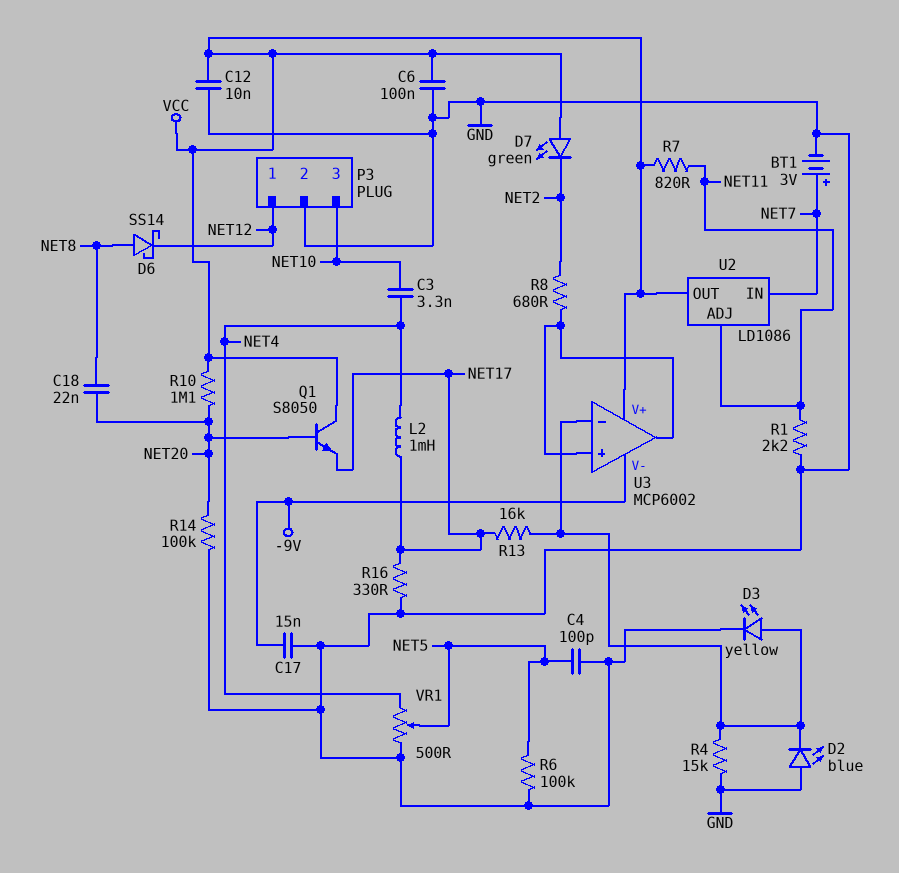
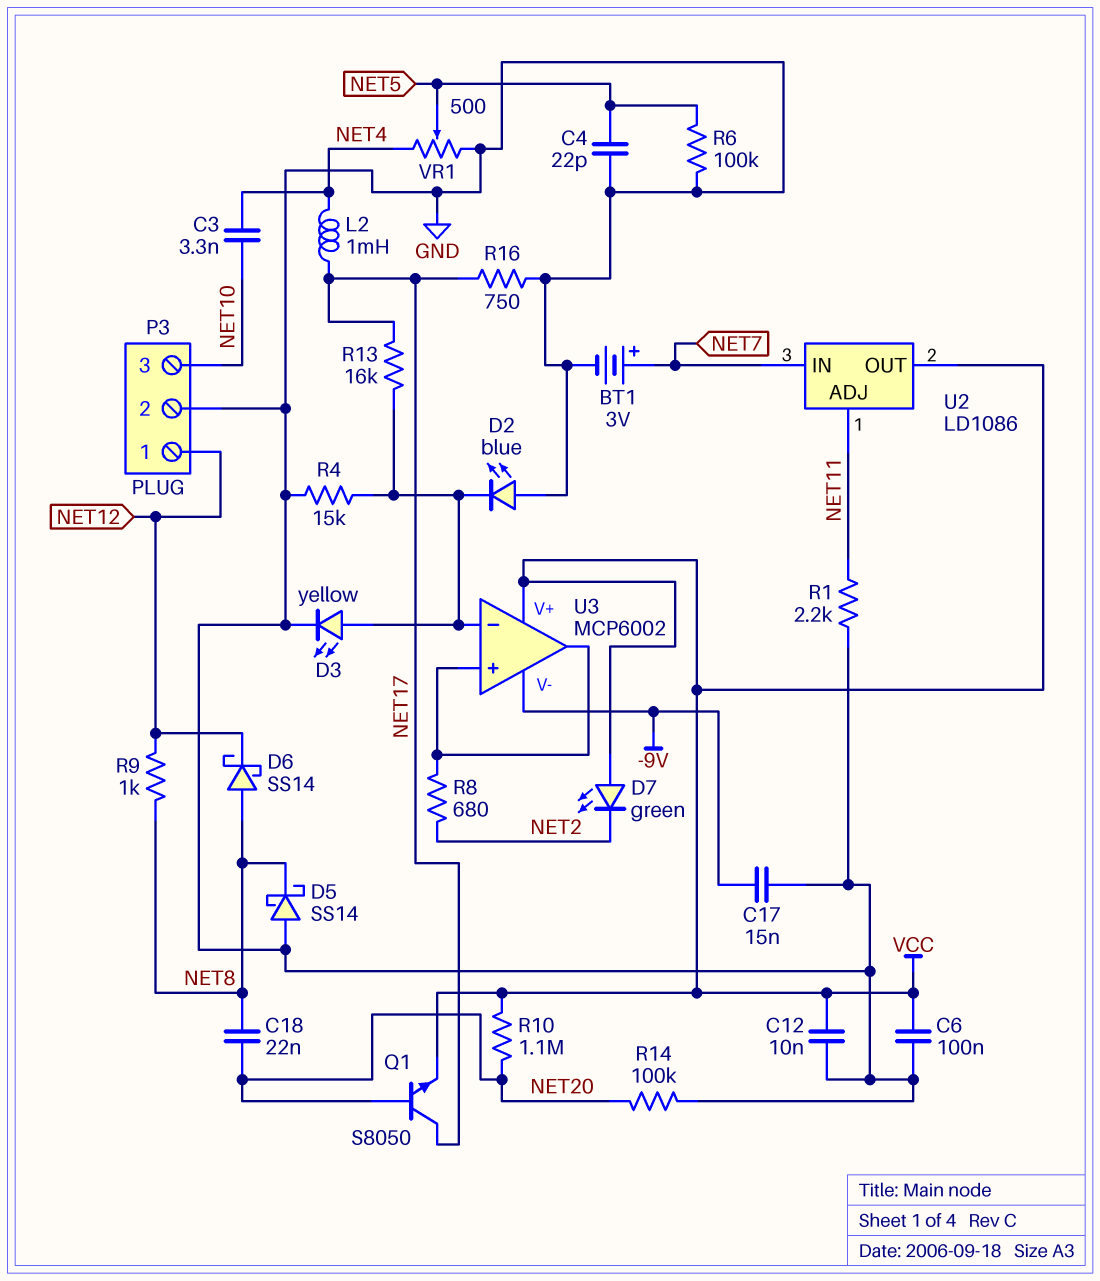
C4: 100pF (GND, NET5) -> 22pF (GND, NET5)
D5: none -> schottky SS14 (A GND, K NET8)
Q1: NPN S8050 (B NET20, C VCC, E NET17) -> NPN S8050 (B NET20, C NET17, E VCC)
R7: 820 (NET11, VCC) -> none
R9: none -> 1k (NET8, NET12)
R16: 330 (GND, NET17) -> 750 (GND, NET17)

